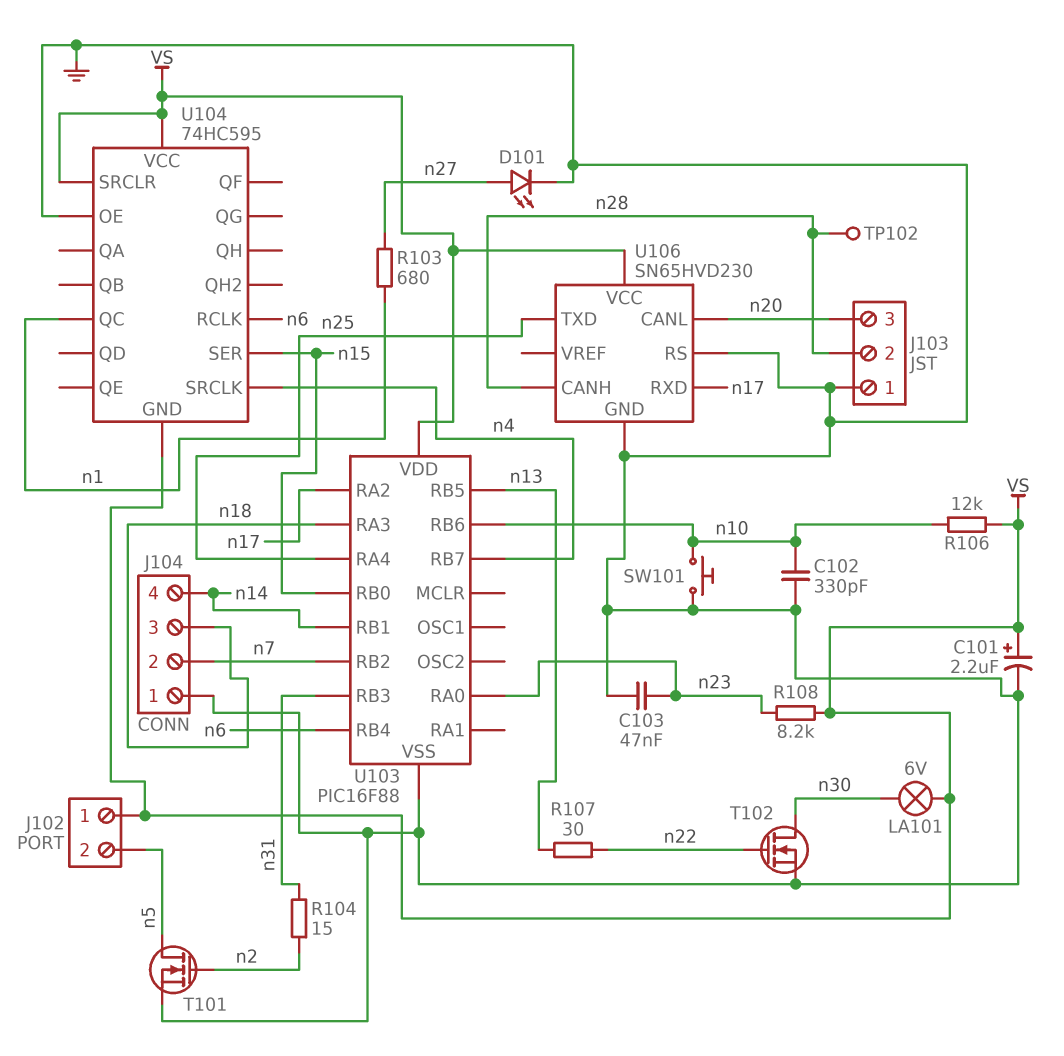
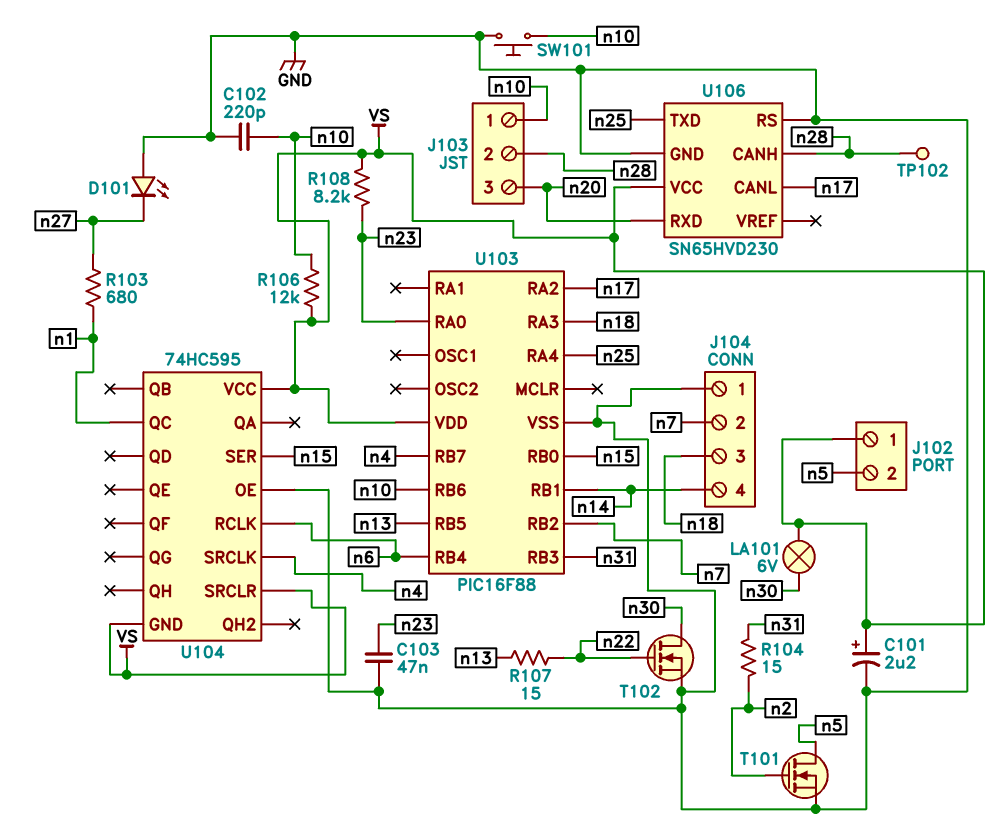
C102: 330pF (GND, n10) -> 220pF (GND, n10)
D101: LED (A n27, K GND) -> LED (A GND, K n27)
J103 pin 1: GND -> n10
R107: 30 (n13, n22) -> 15 (n13, n22)
U106 pin CANL: n20 -> n17
U106 pin RXD: n17 -> n20

